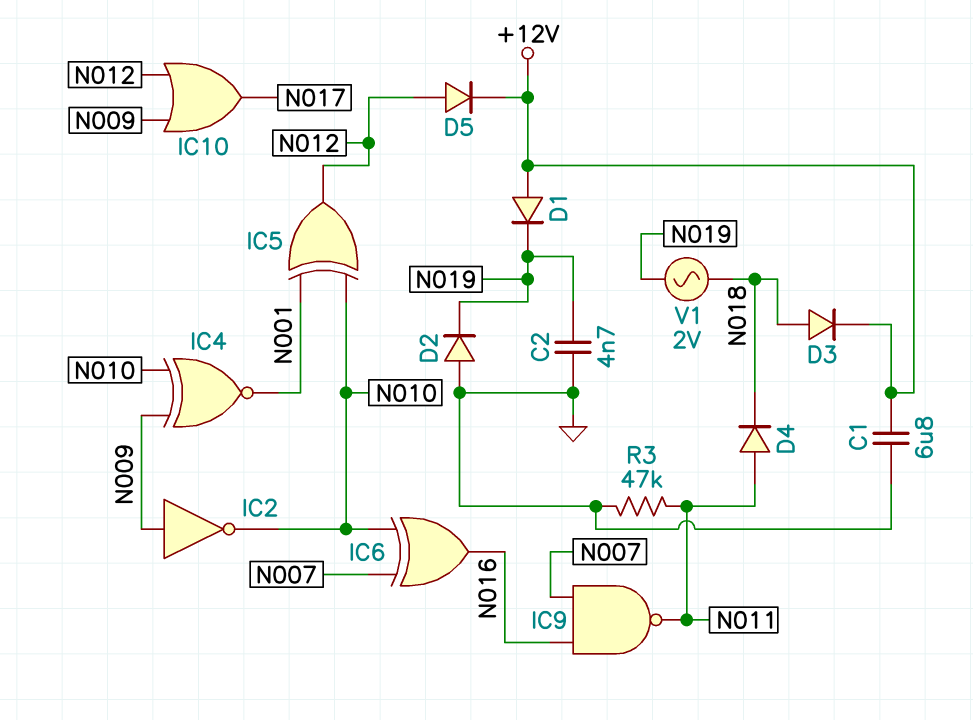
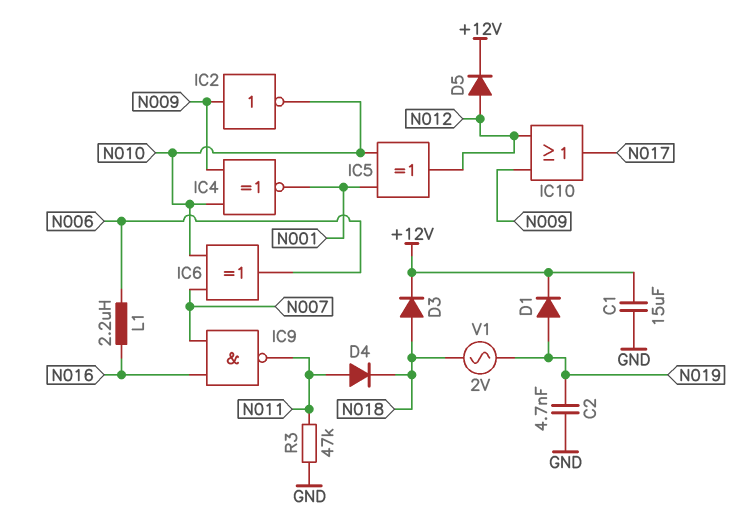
C1: 6.8uF (+12V, GND) -> 15uF (+12V, GND)
D1: diode (A +12V, K N019) -> diode (A N019, K +12V)
D2: diode (A GND, K N019) -> none
IC6: XOR (in N007, in N010, out N016) -> XOR (in N007, in N010, out N006)
L1: none -> 2.2uH (N006, N016)

